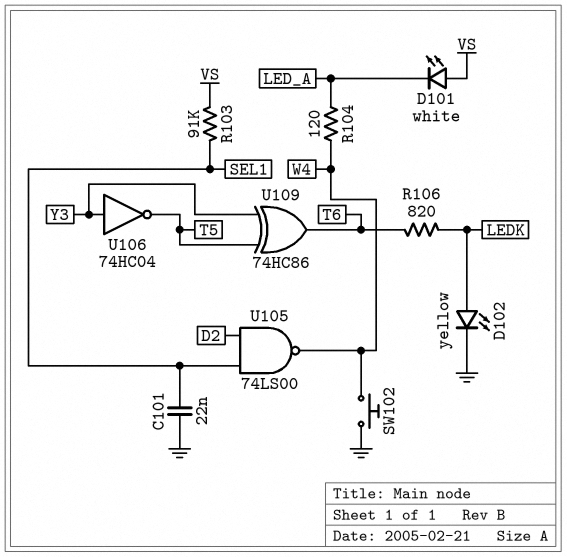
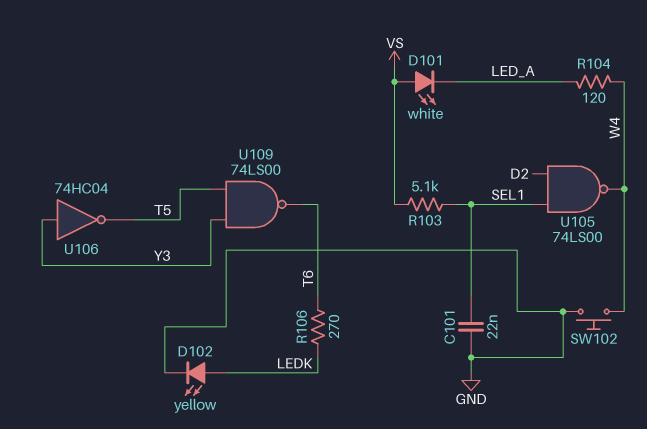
R103: 91k (SEL1, VS) -> 5.1k (SEL1, VS)
R106: 820 (LEDK, T6) -> 270 (LEDK, T6)
U109: XOR 74HC86 (in T5, in Y3, out T6) -> NAND 74LS00 (in T5, in Y3, out T6)

